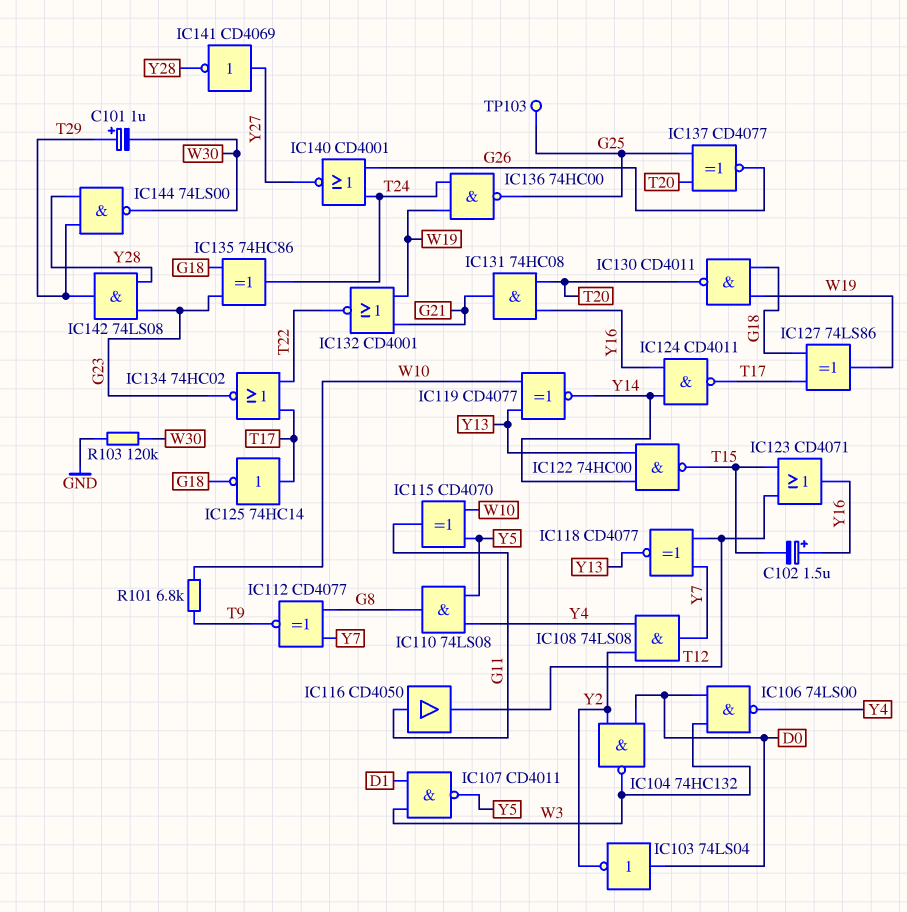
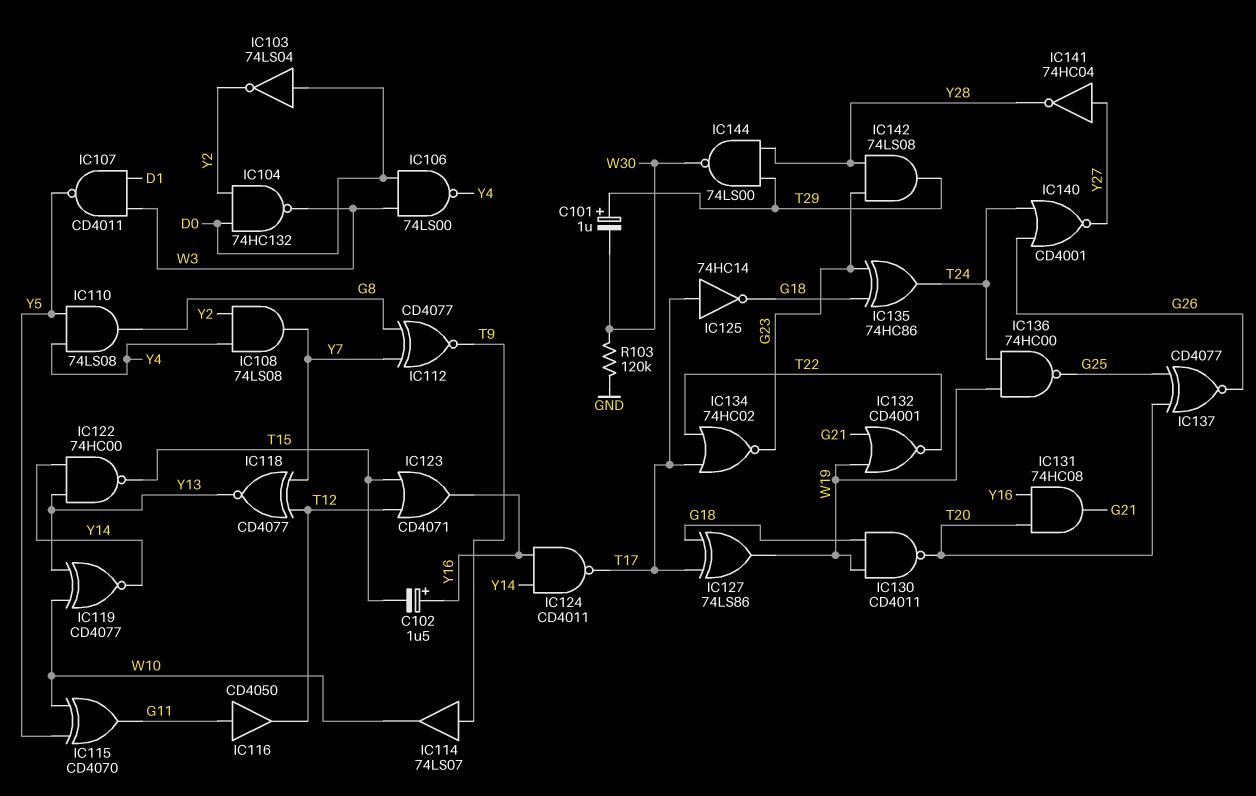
IC114: none -> buffer 74LS07 (in T9, out W10)
IC141: NOT CD4069 (in Y27, out Y28) -> NOT 74HC04 (in Y27, out Y28)
R101: 6.8k (T9, W10) -> none
TP103: test point (G25) -> none

